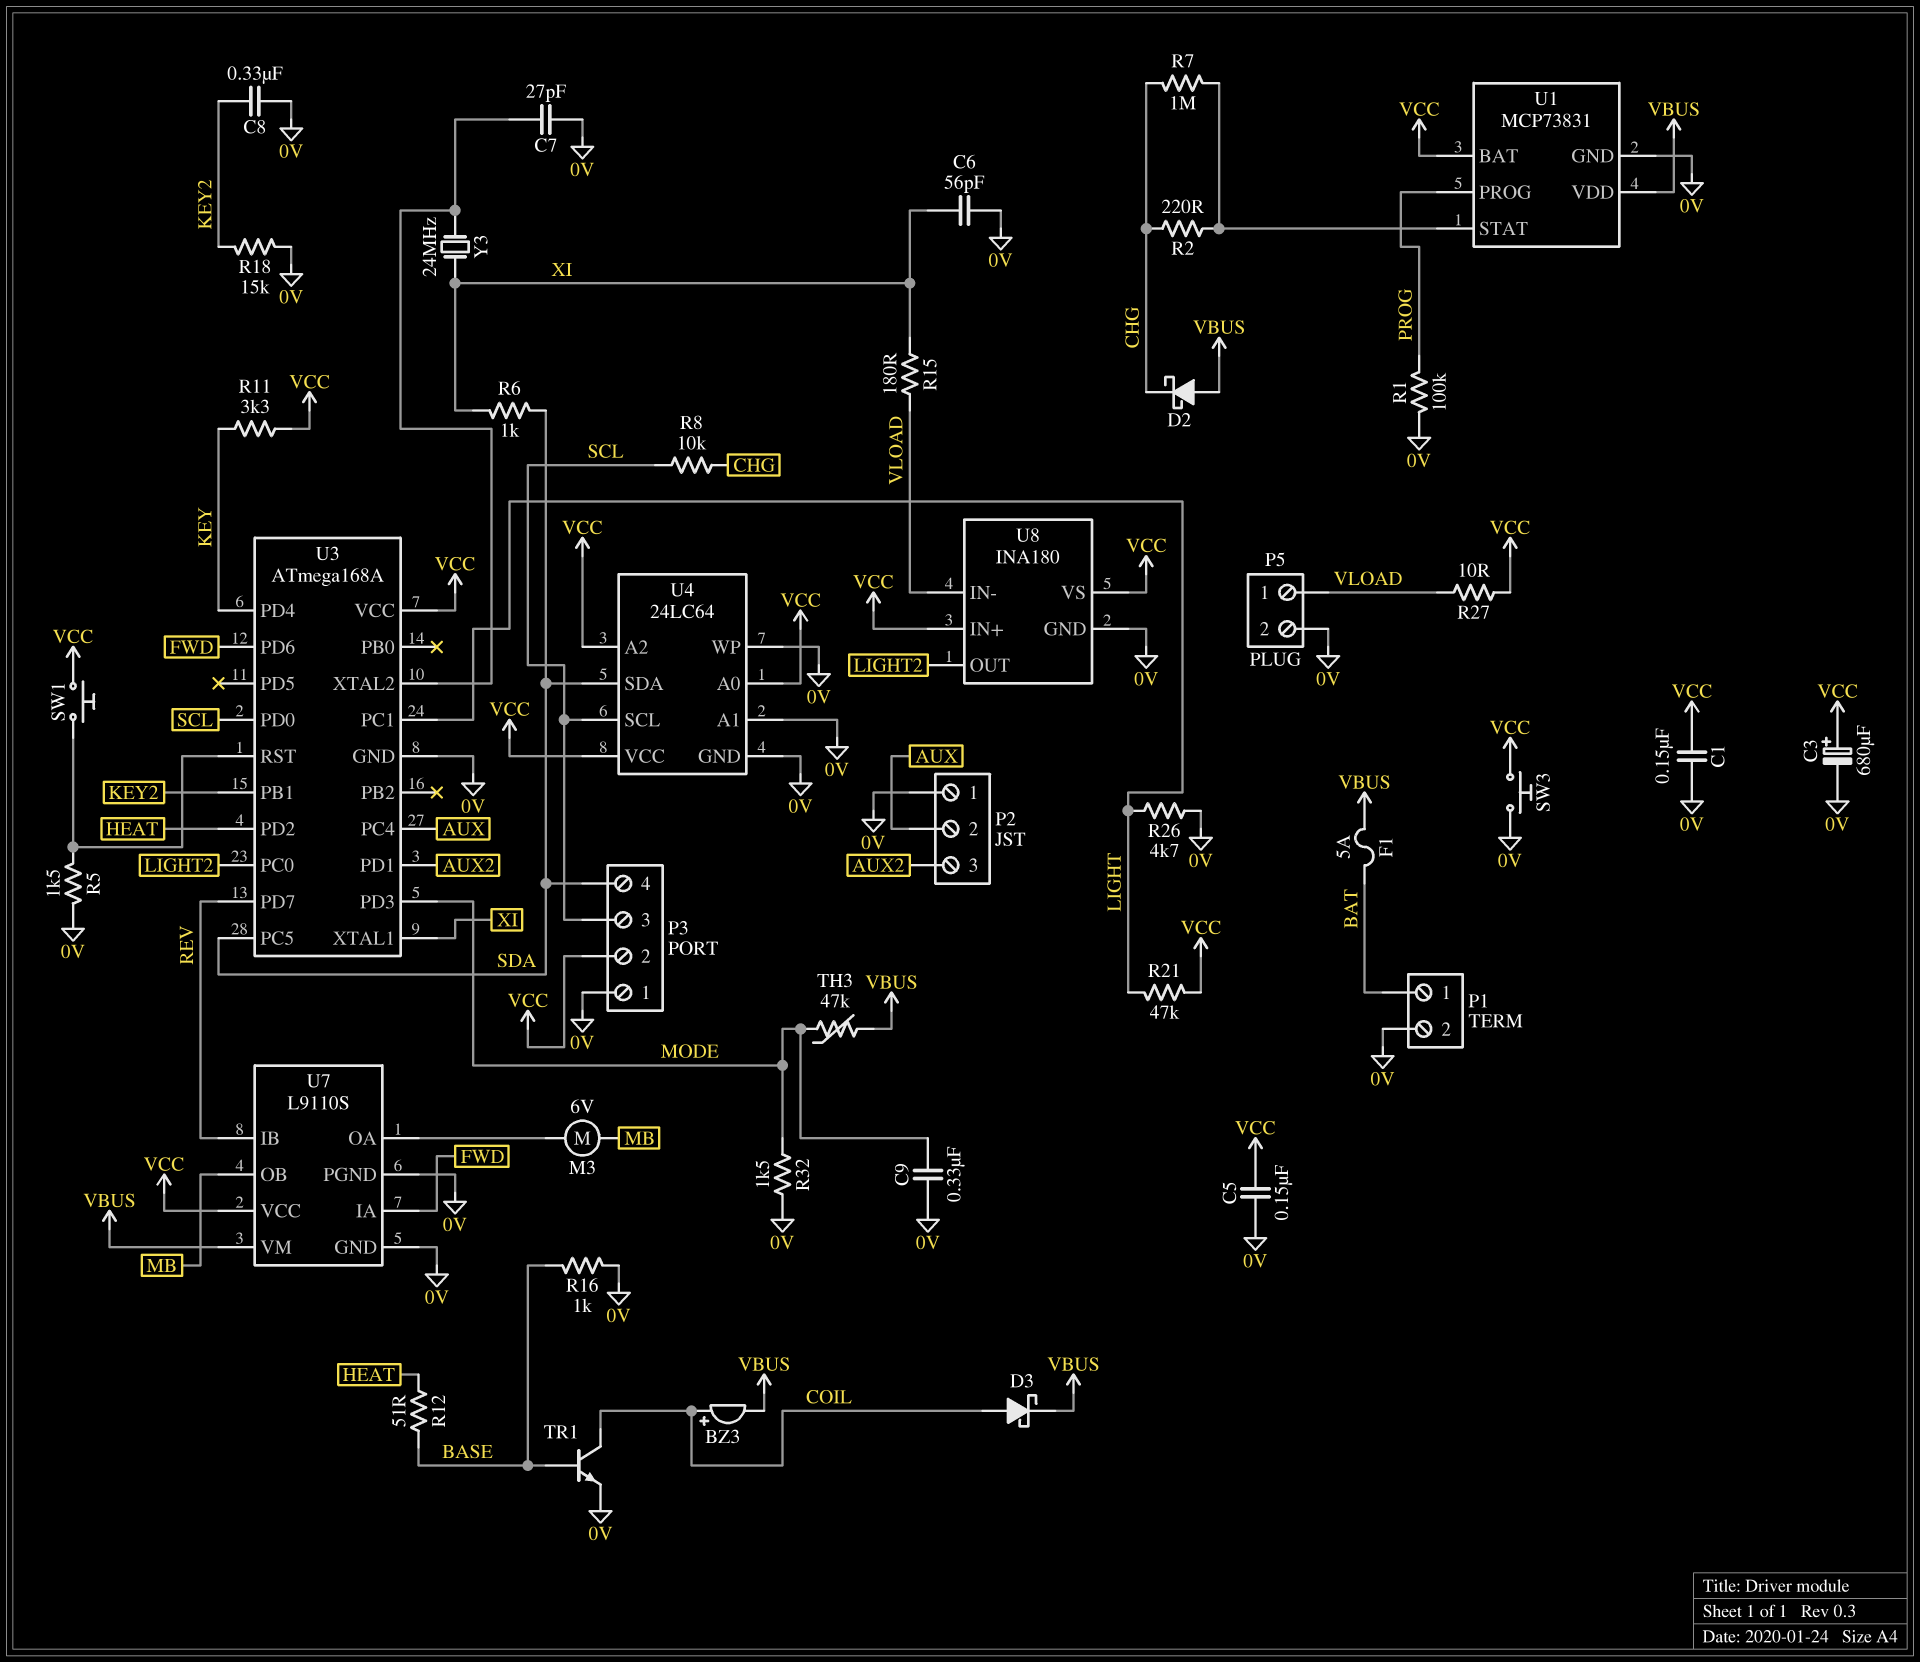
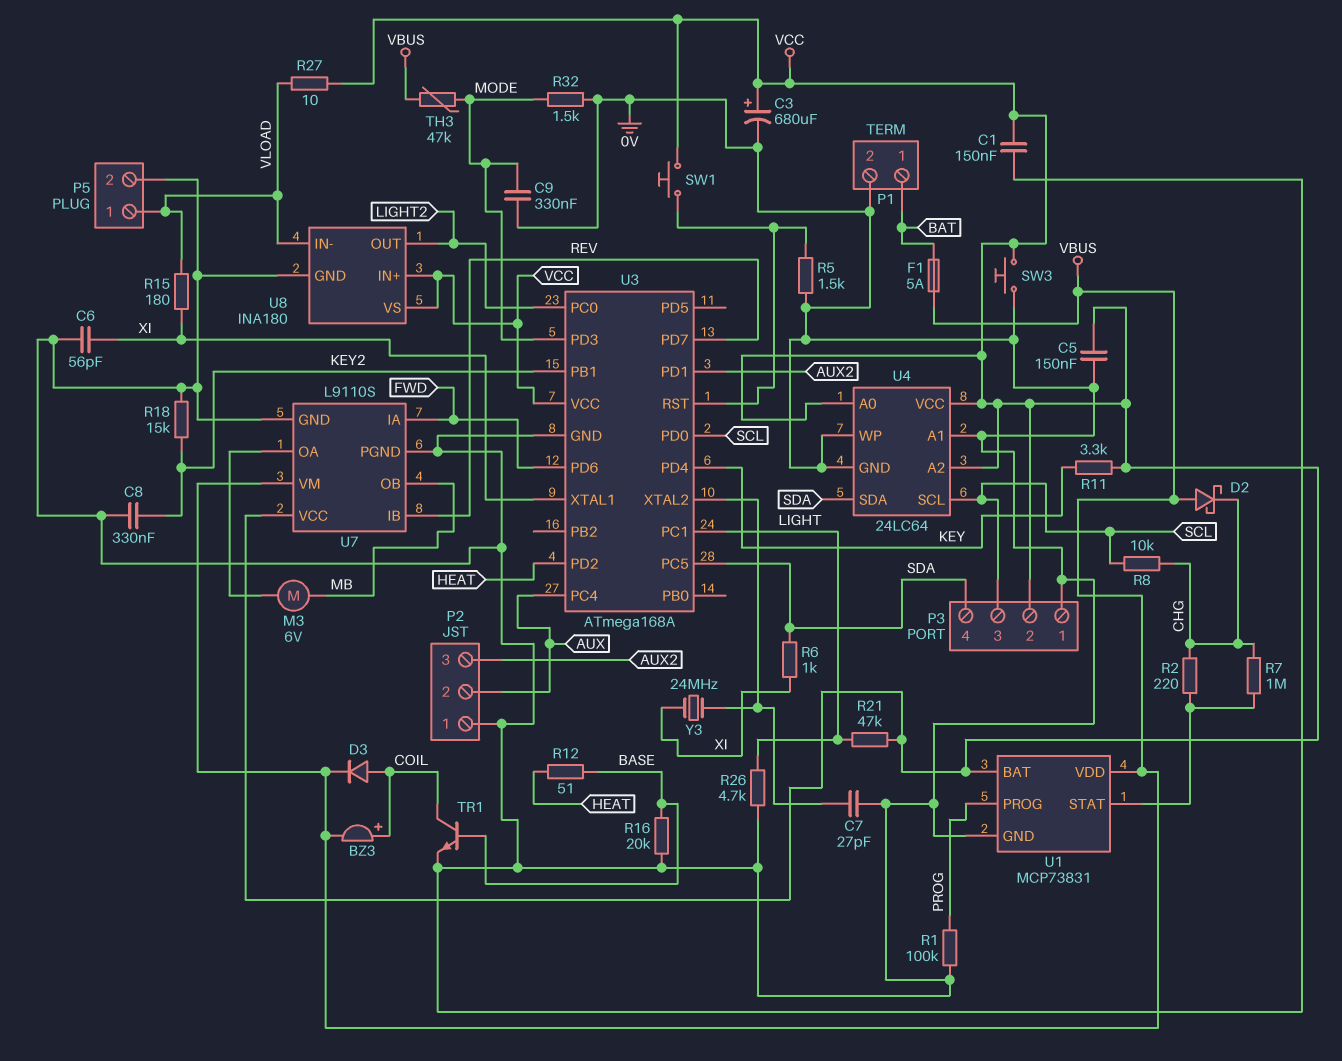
D3: schottky (A COIL, K VBUS) -> diode (A COIL, K VBUS)
R16: 1k (0V, BASE) -> 20k (0V, BASE)

